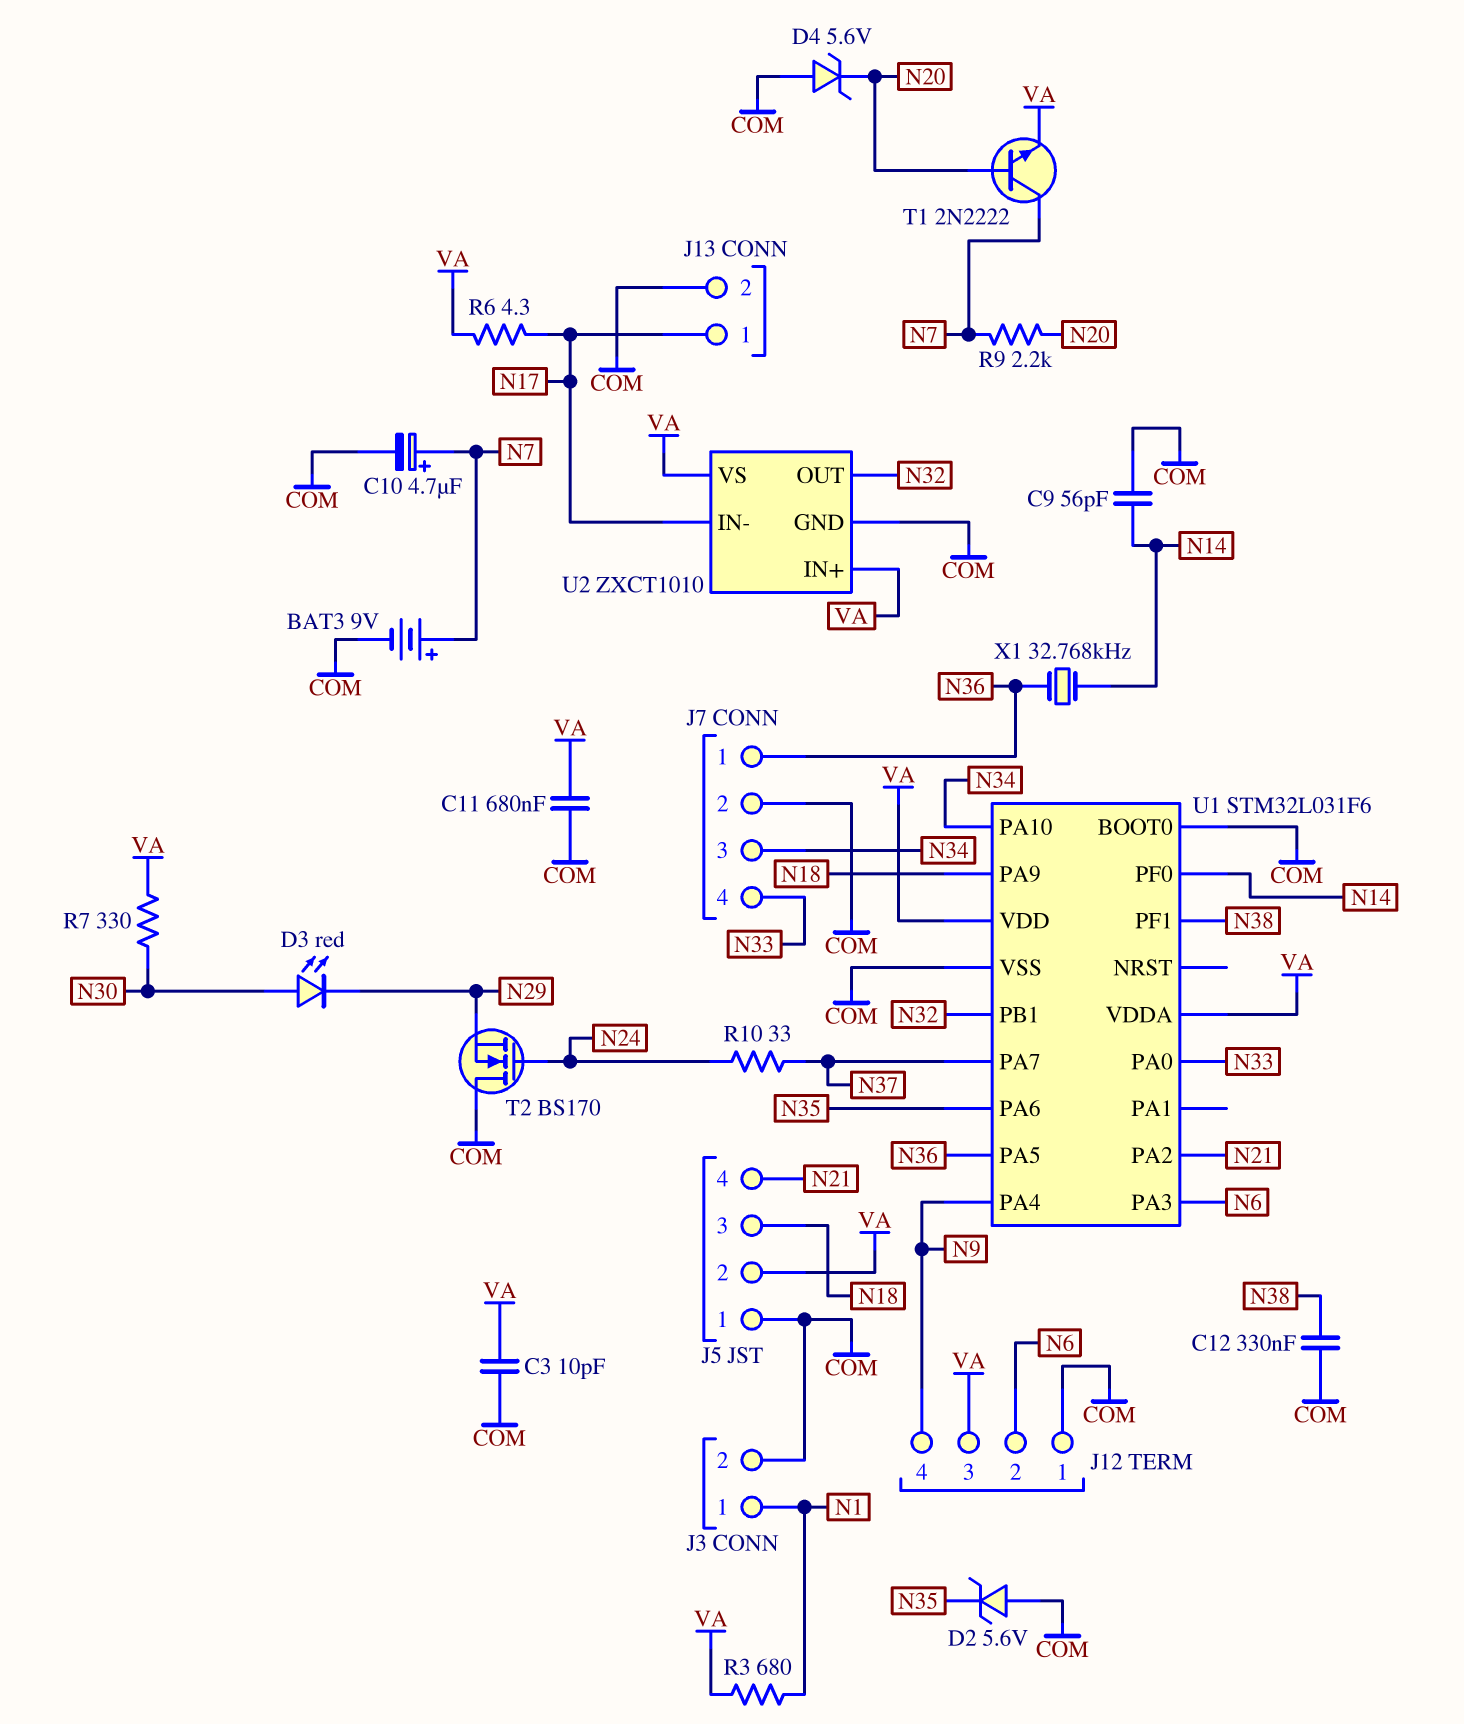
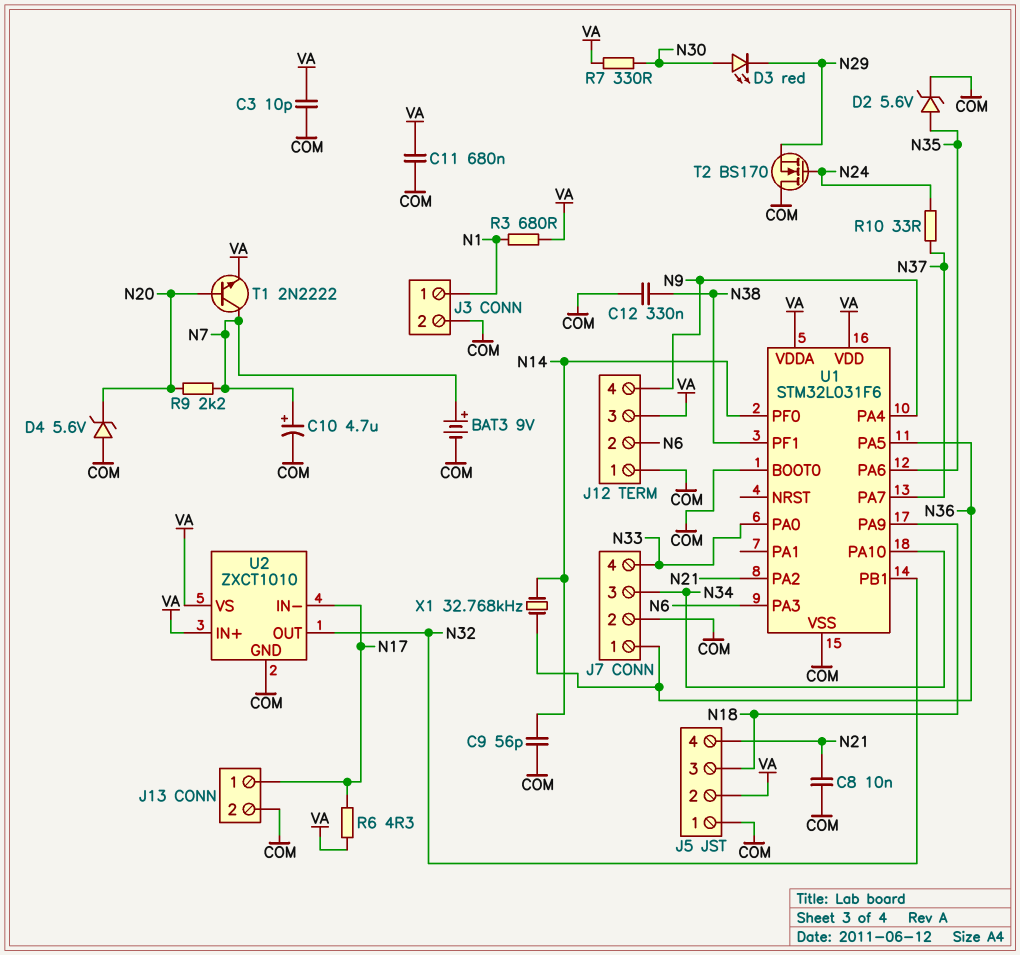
C8: none -> 10nF (COM, N21)
D2: zener 5.6V (A COM, K N35) -> zener 5.6V (A N35, K COM)

